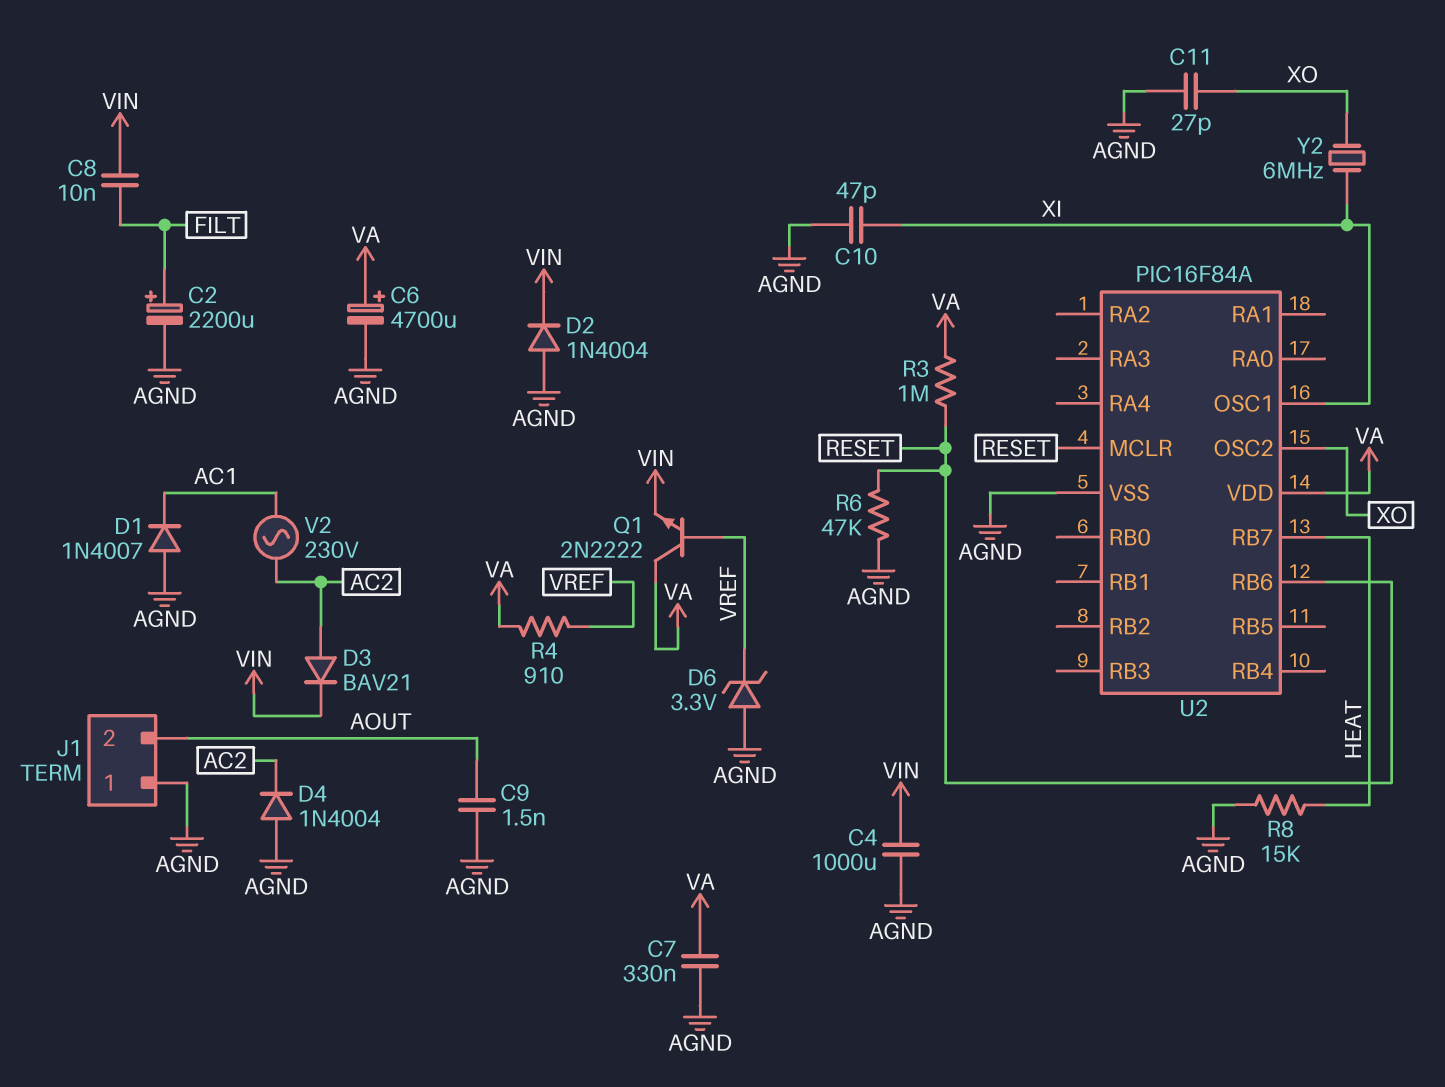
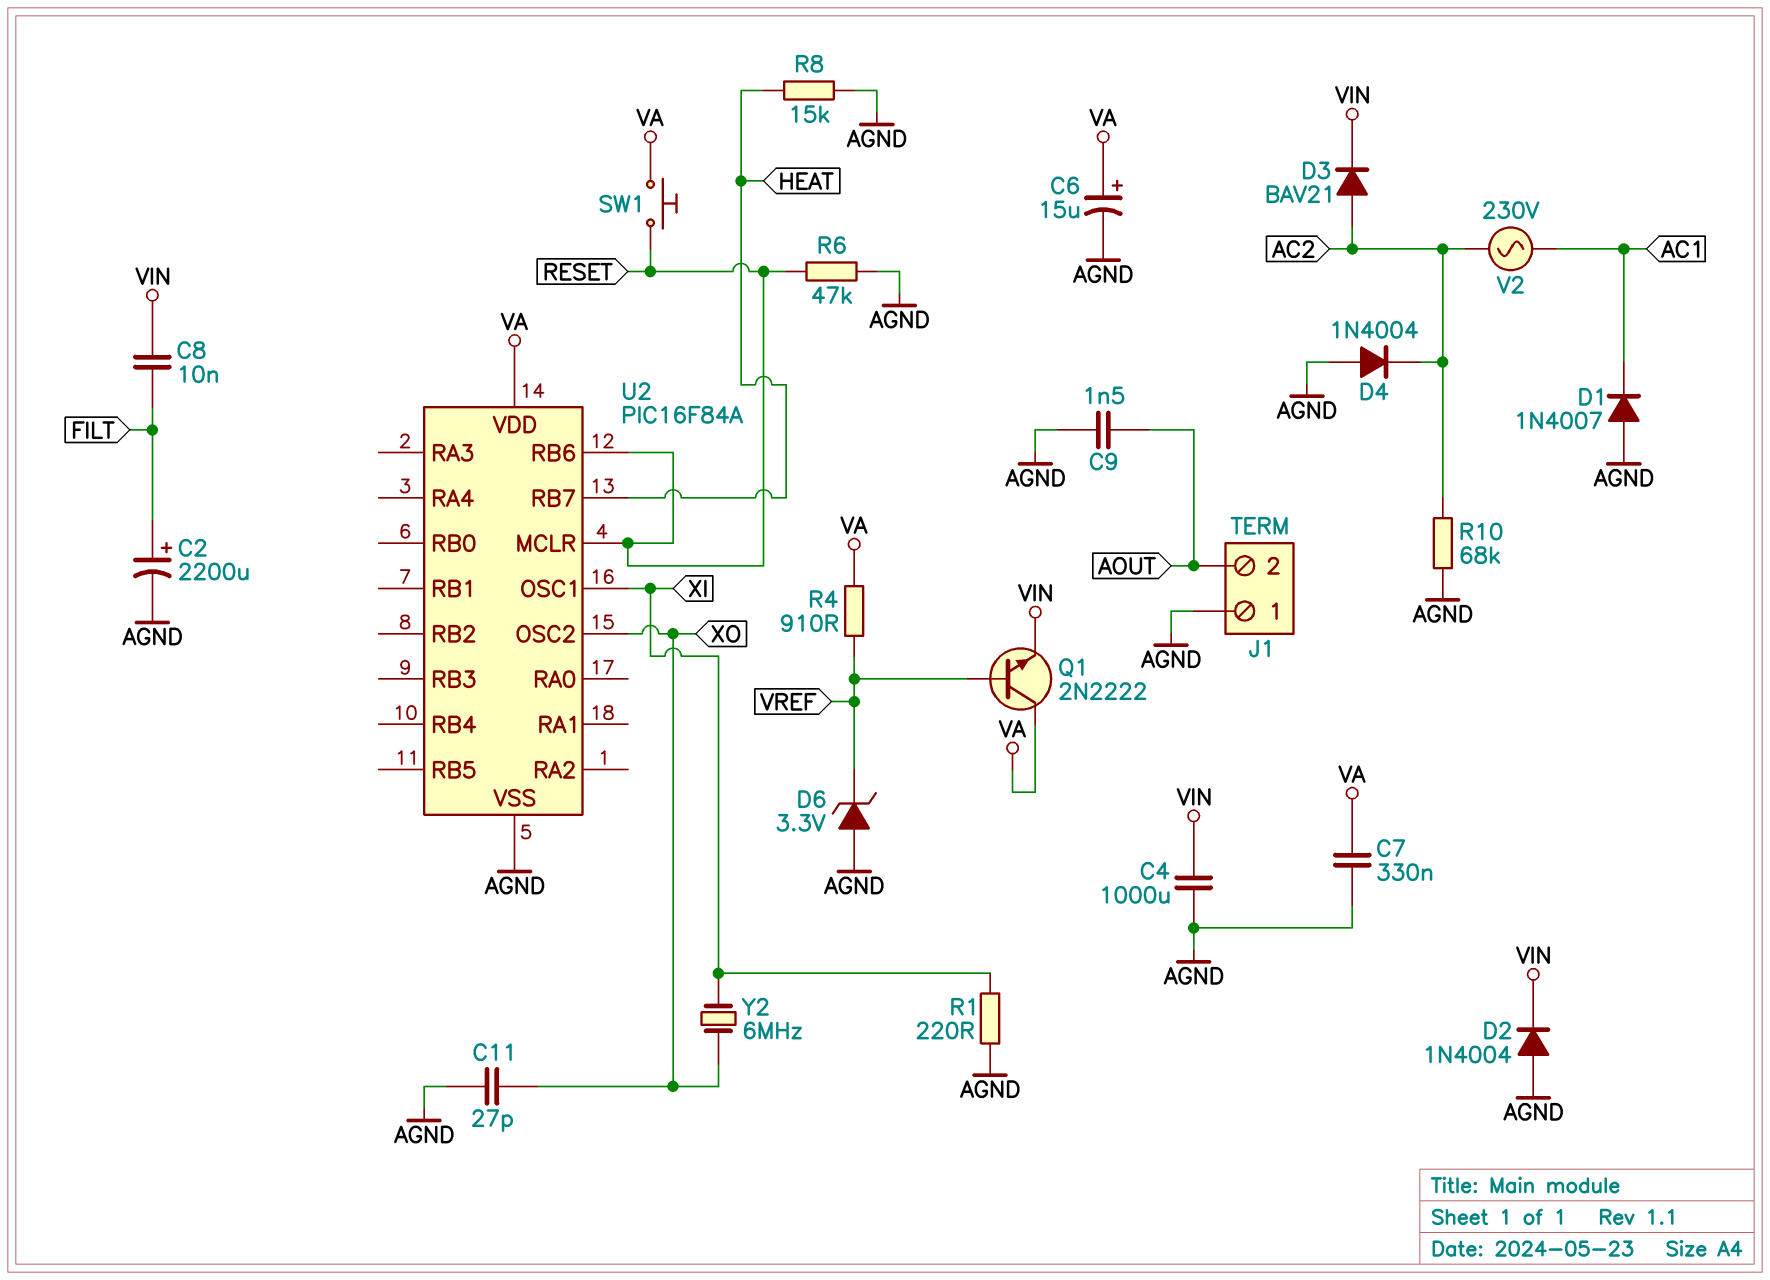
C6: 4700uF (plus VA, minus AGND) -> 15uF (plus VA, minus AGND)
C10: 47pF (AGND, XI) -> none
R1: none -> 220 (AGND, XI)
R3: 1M (RESET, VA) -> none
R10: none -> 68k (AC2, AGND)
SW1: none -> button (RESET, VA)

